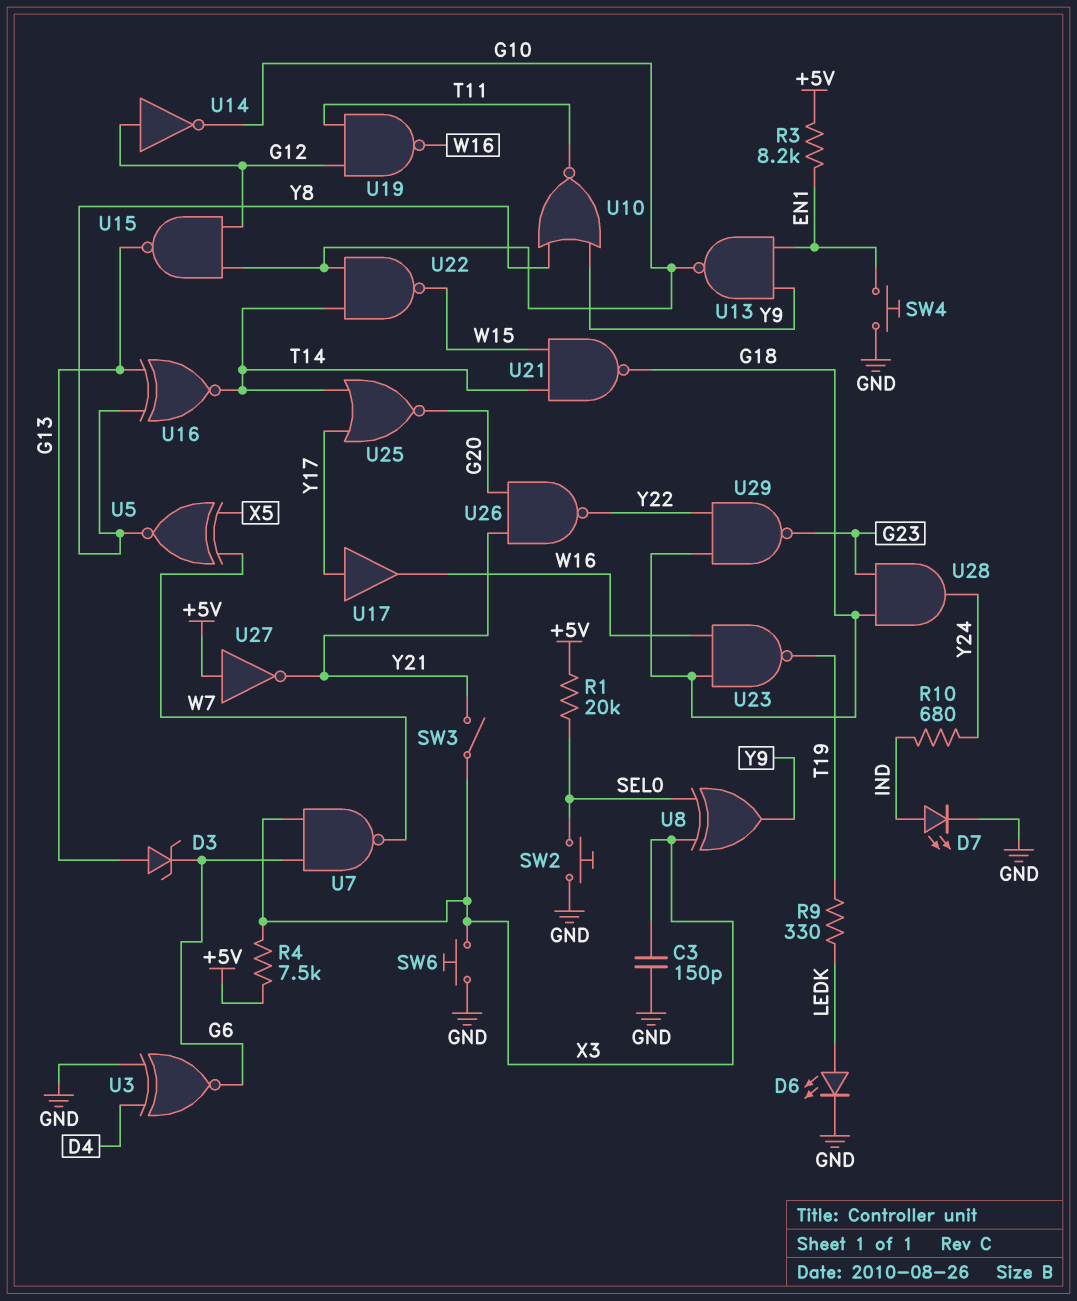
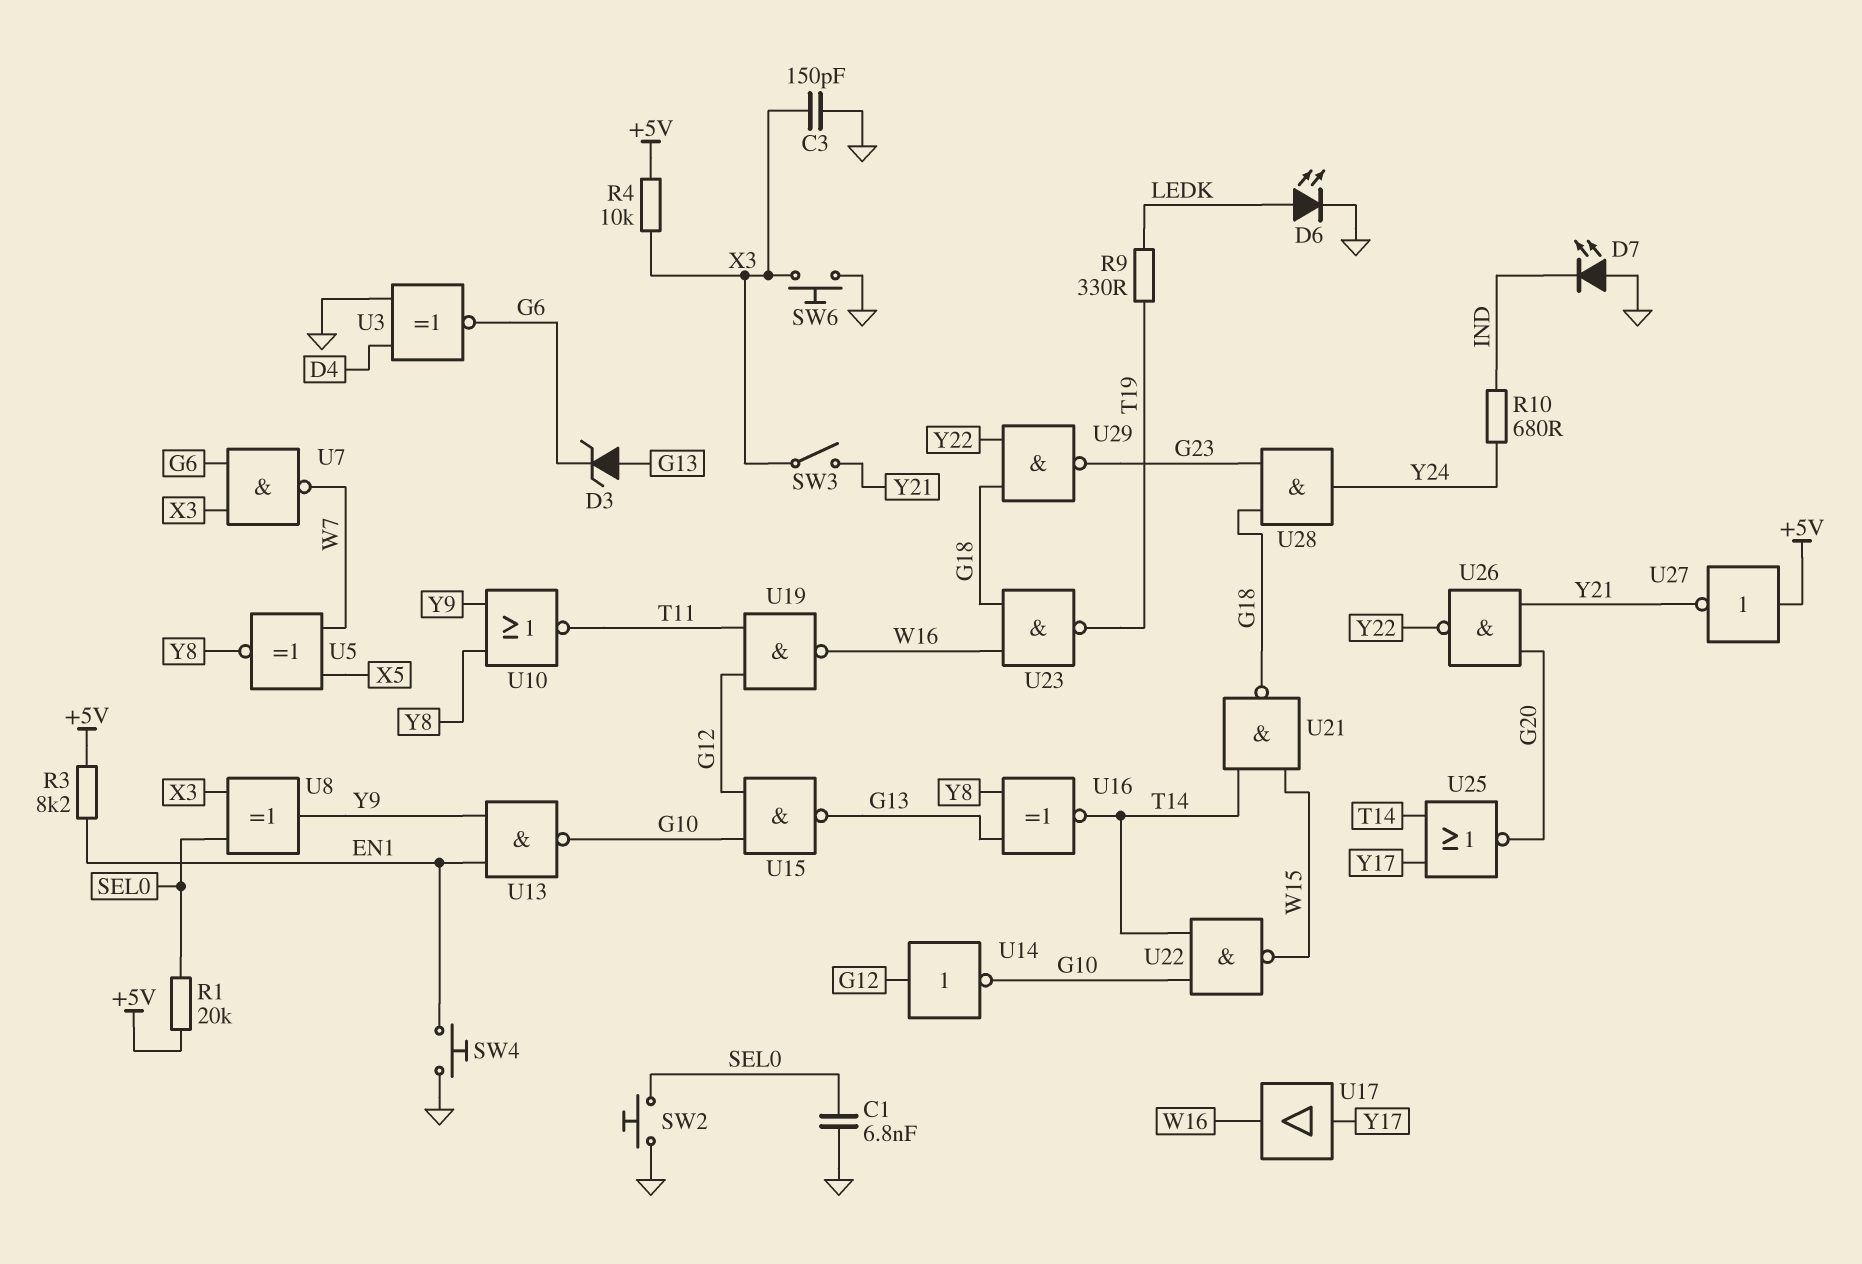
C1: none -> 6.8nF (GND, SEL0)
D7: LED (A IND, K GND) -> LED (A GND, K IND)
R4: 7.5k (+5V, X3) -> 10k (+5V, X3)

